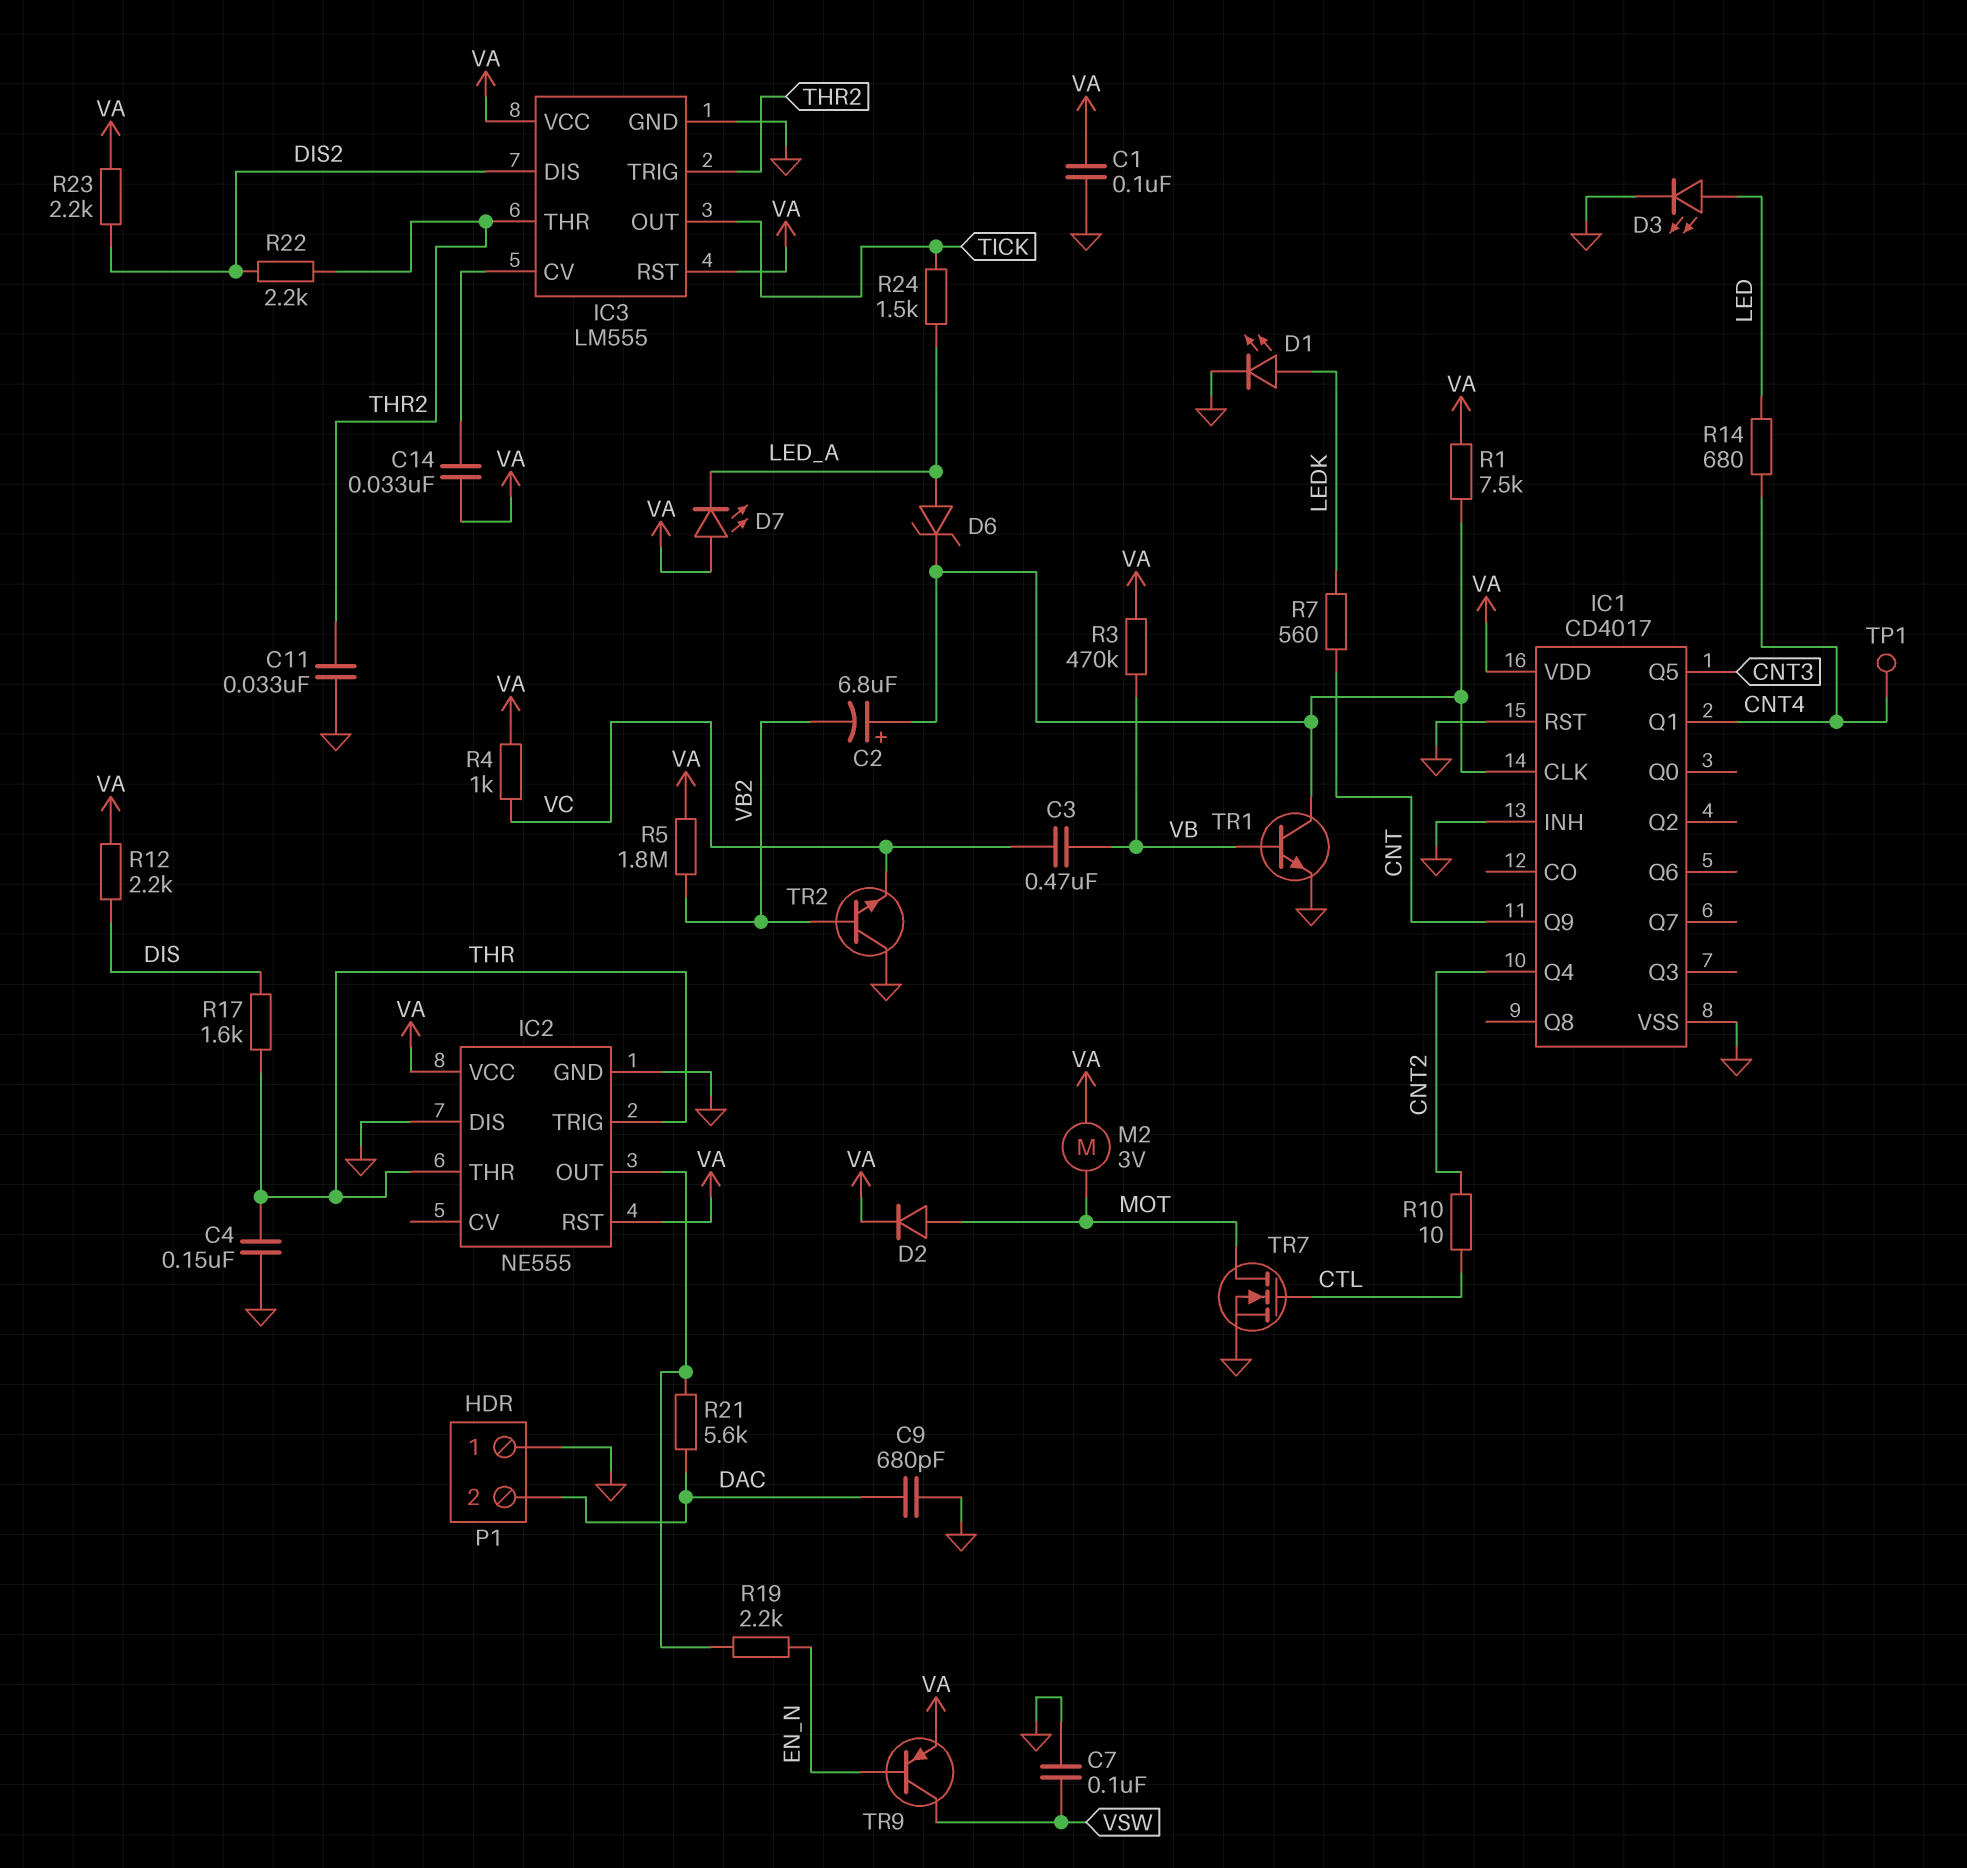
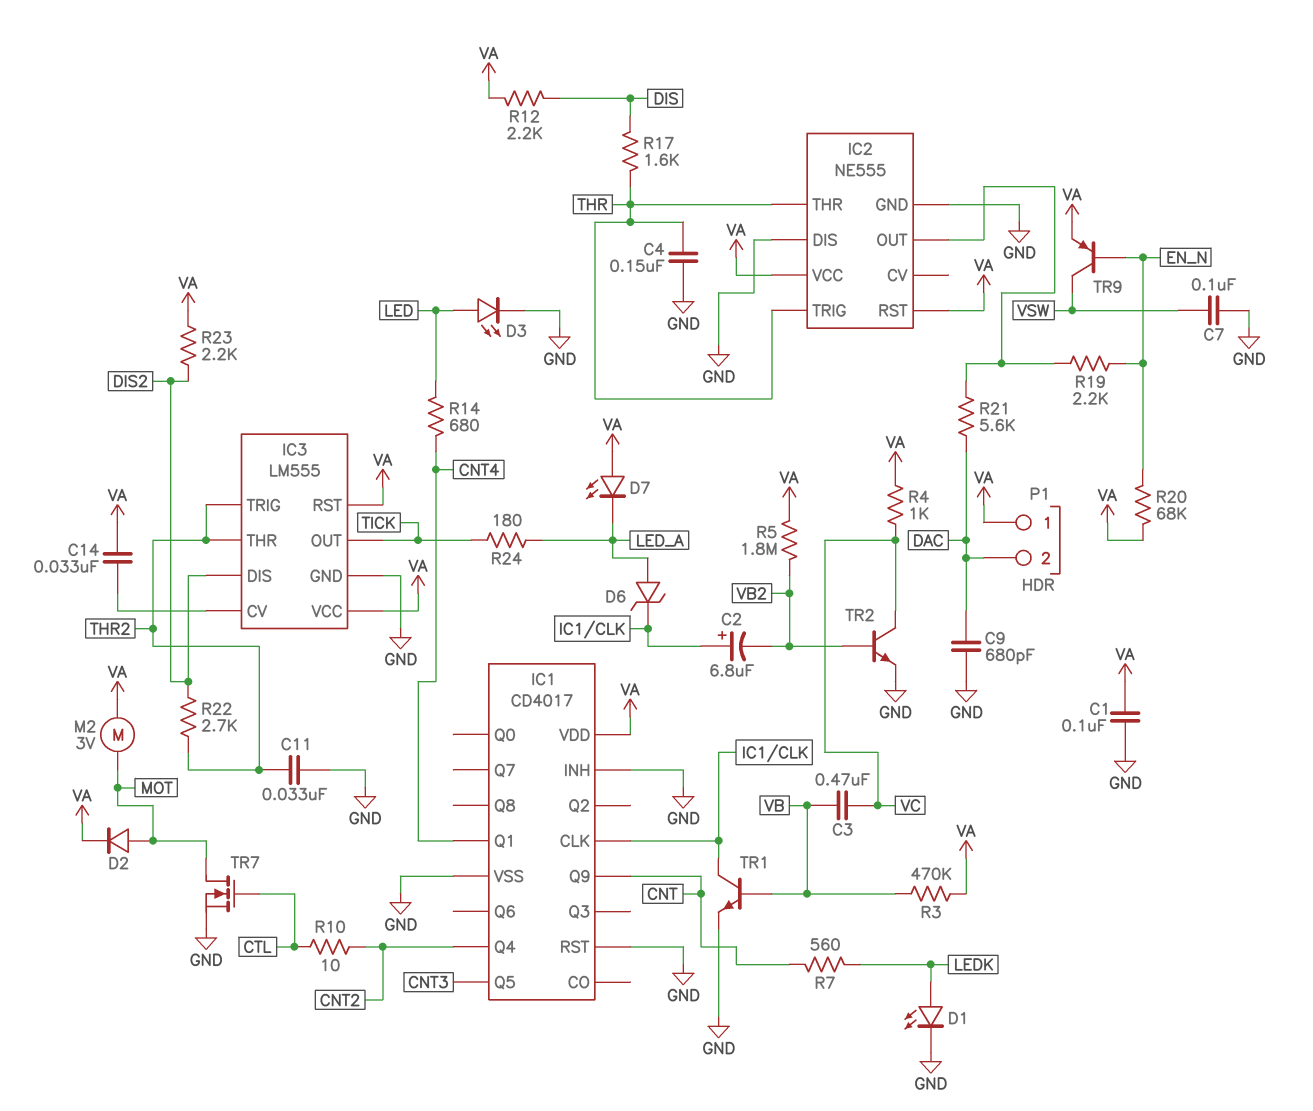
P1 pin 1: GND -> VA
R1: 7.5k (IC1/CLK, VA) -> none
R20: none -> 68k (EN_N, VA)
R22: 2.2k (DIS2, THR2) -> 2.7k (DIS2, THR2)
R24: 1.5k (LED_A, TICK) -> 180 (LED_A, TICK)
TP1: test point (CNT4) -> none
TR2: NPN (B VB2, C GND, E VC) -> NPN (B VB2, C VC, E GND)

